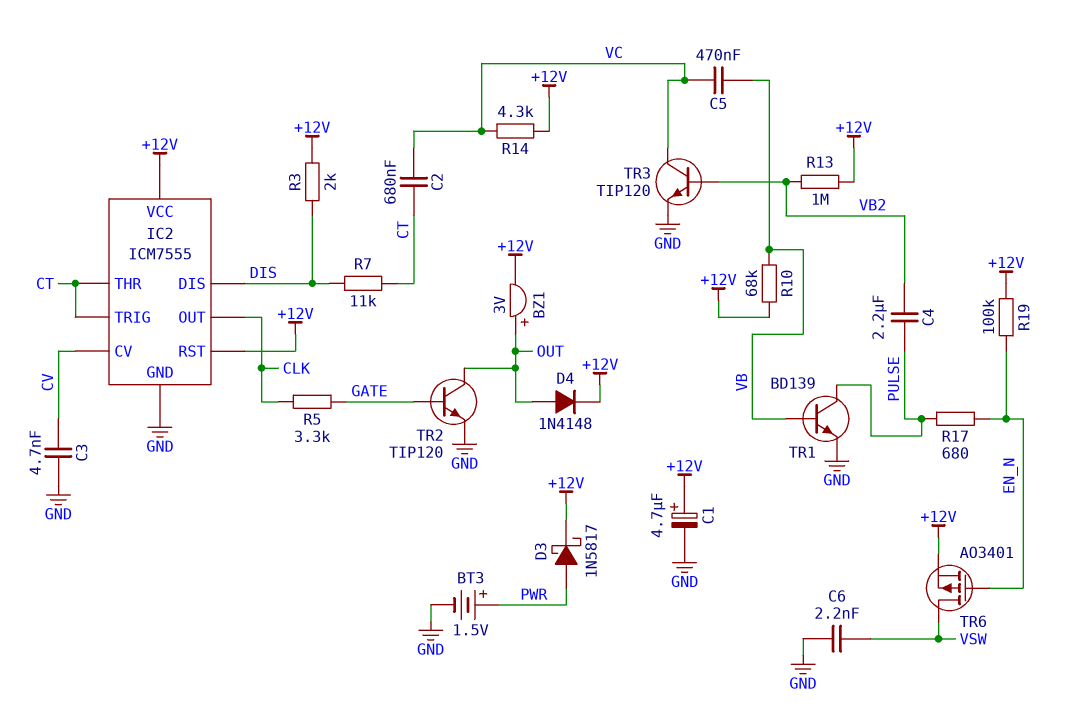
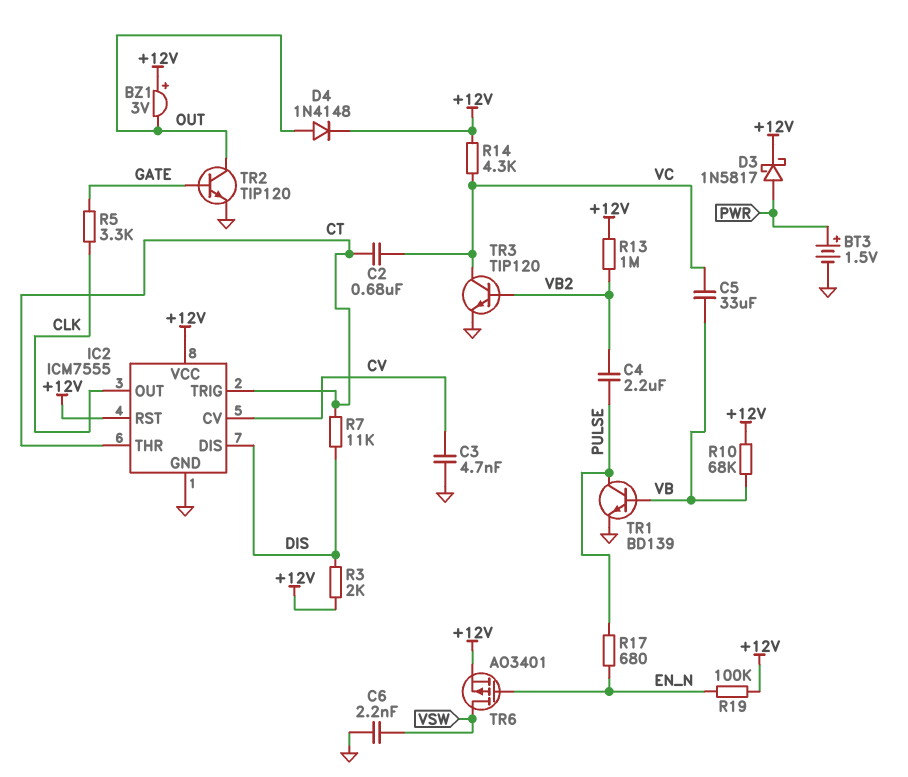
BZ1: buzzer 3V (plus OUT, minus +12V) -> buzzer 3V (plus +12V, minus OUT)
C1: 4.7uF (plus +12V, minus GND) -> none
C5: 470nF (VB, VC) -> 33uF (VB, VC)

